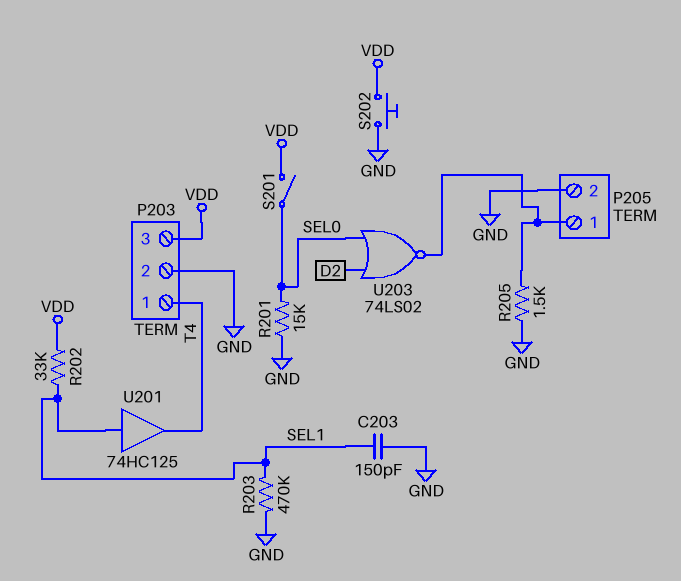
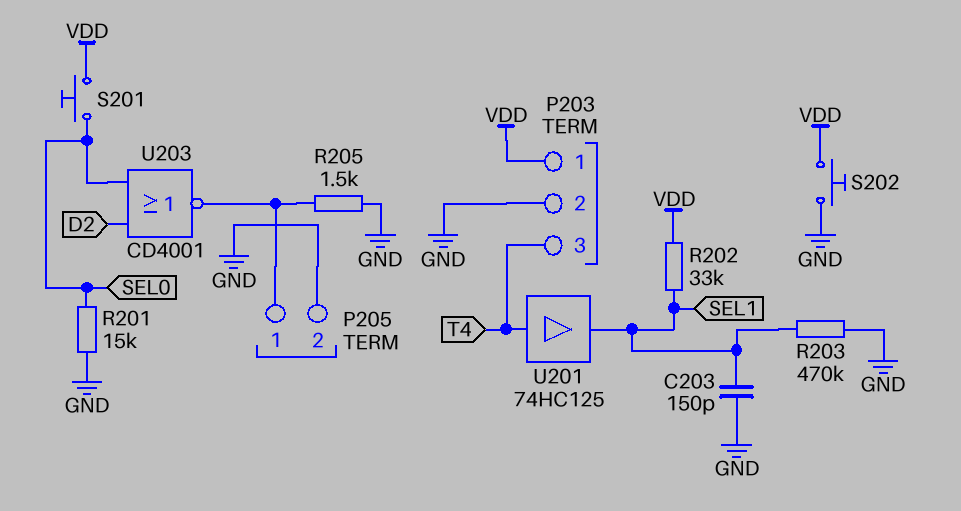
P203 pin 1: T4 -> VDD
P203 pin 3: VDD -> T4
S201: switch (SEL0, VDD) -> button (SEL0, VDD)
U201: buffer 74HC125 (in SEL1, out T4) -> buffer 74HC125 (in T4, out SEL1)
U203: NOR 74LS02 (in D2, in SEL0, out P205/1) -> NOR CD4001 (in D2, in SEL0, out P205/1)

